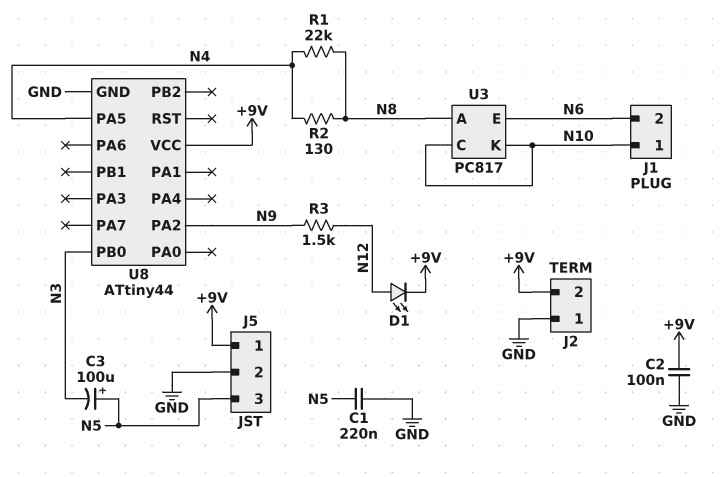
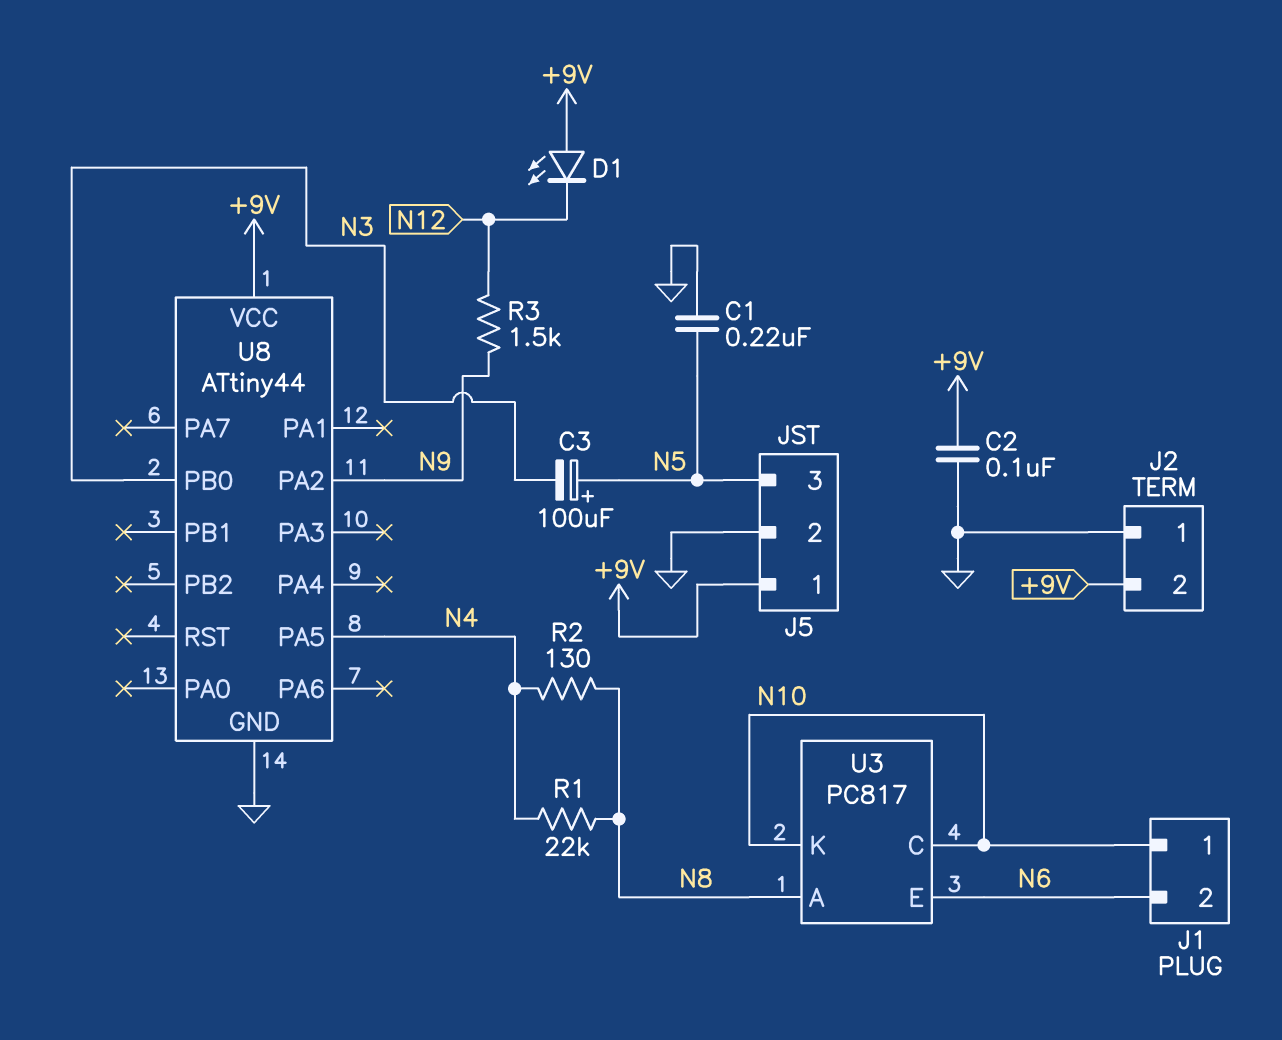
D1: LED (A N12, K +9V) -> LED (A +9V, K N12)

